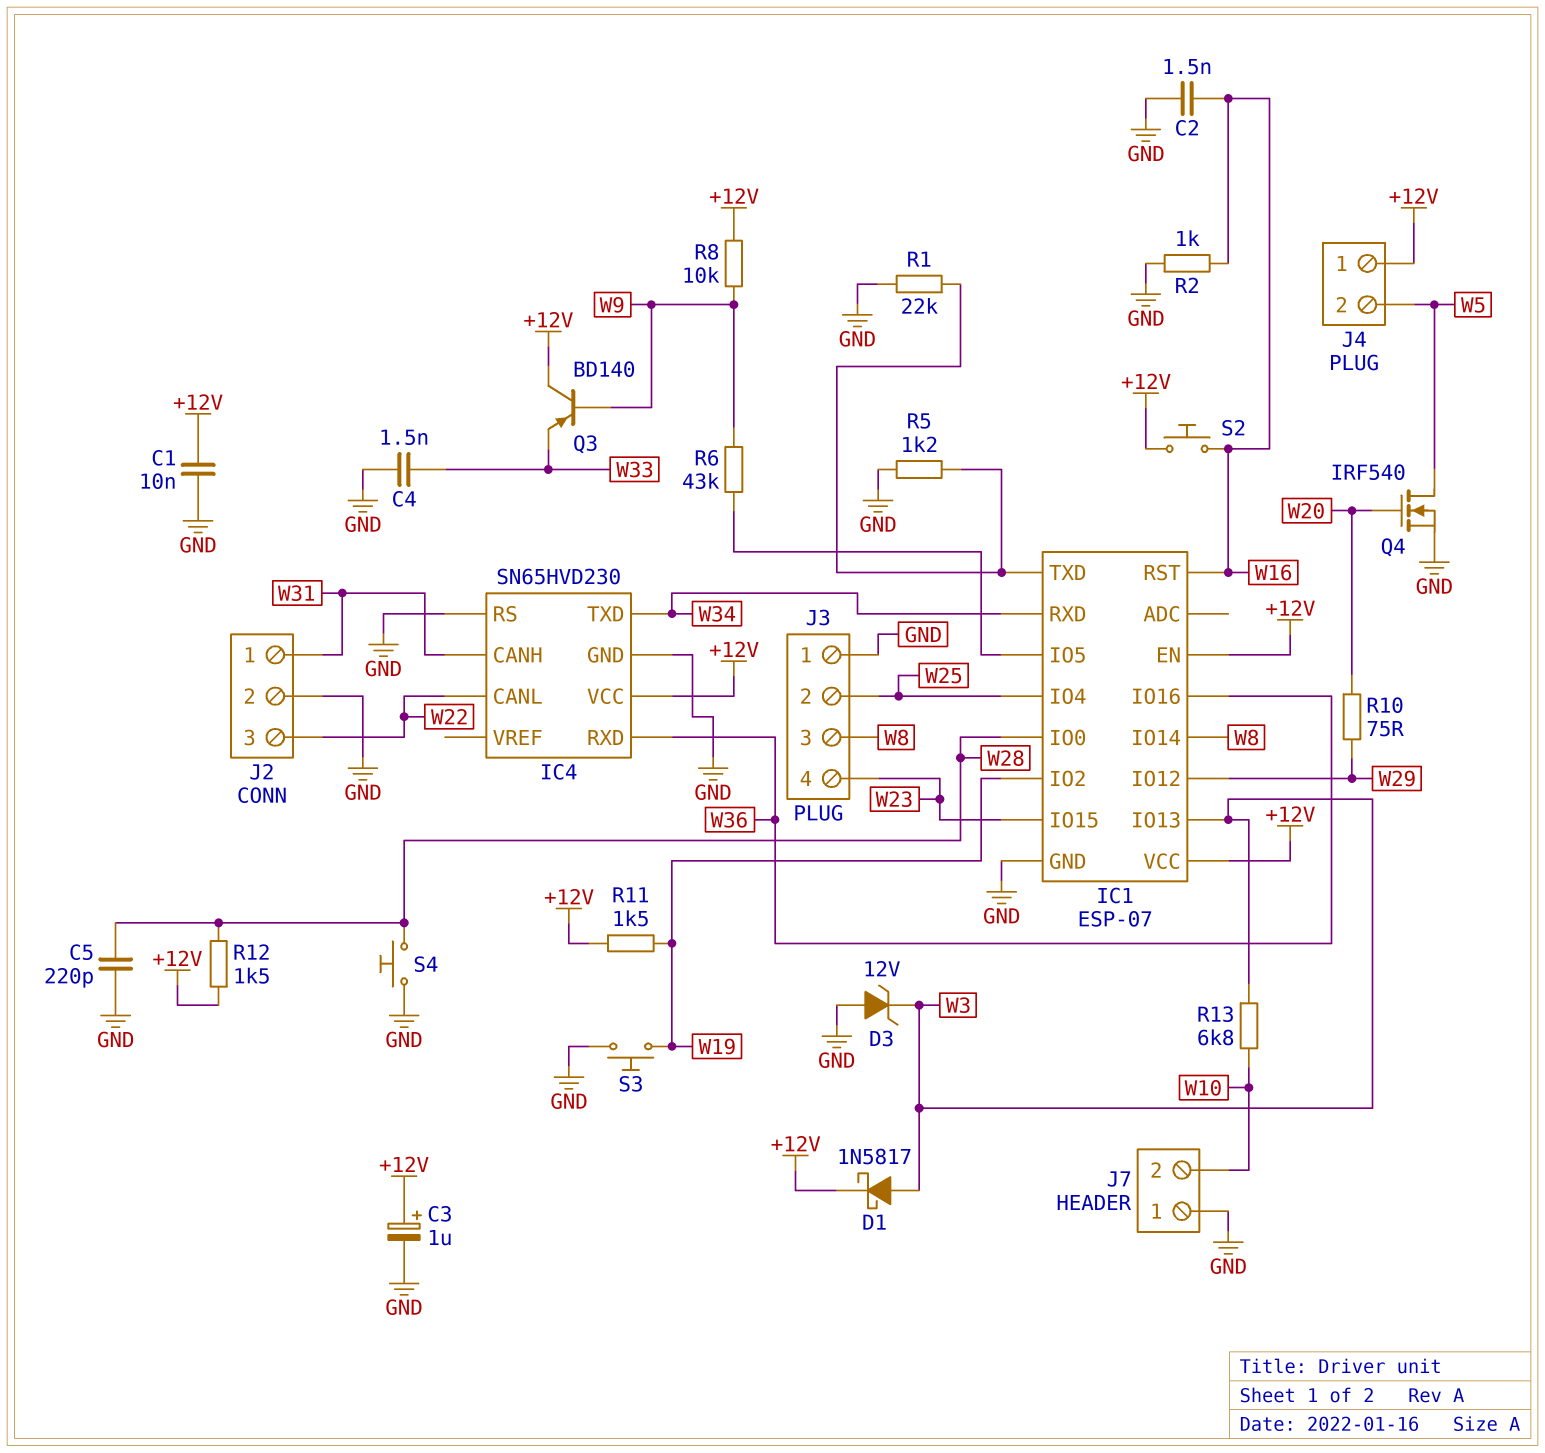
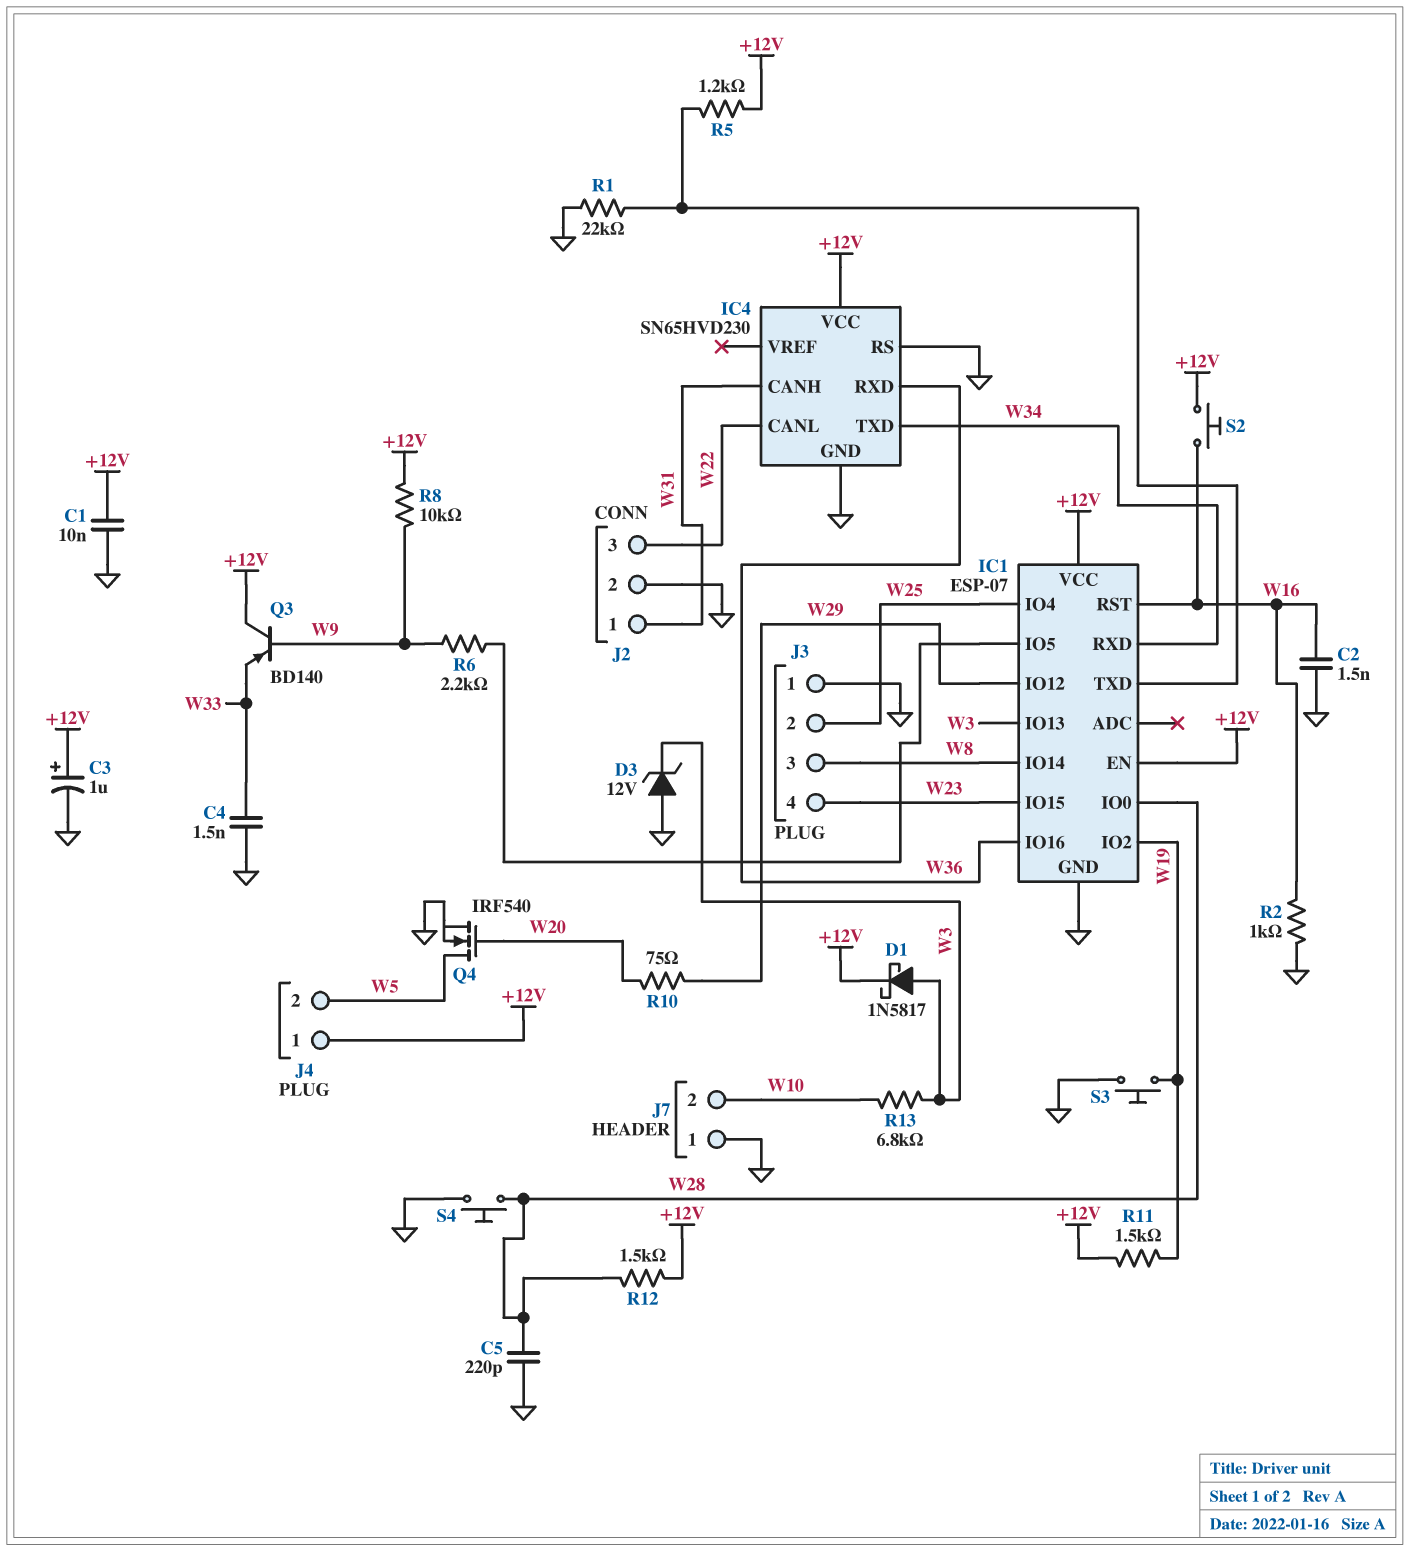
R5: 1.2k (GND, IC1/TXD) -> 1.2k (+12V, IC1/TXD)
R6: 43k (IC1/IO5, W9) -> 2.2k (IC1/IO5, W9)

